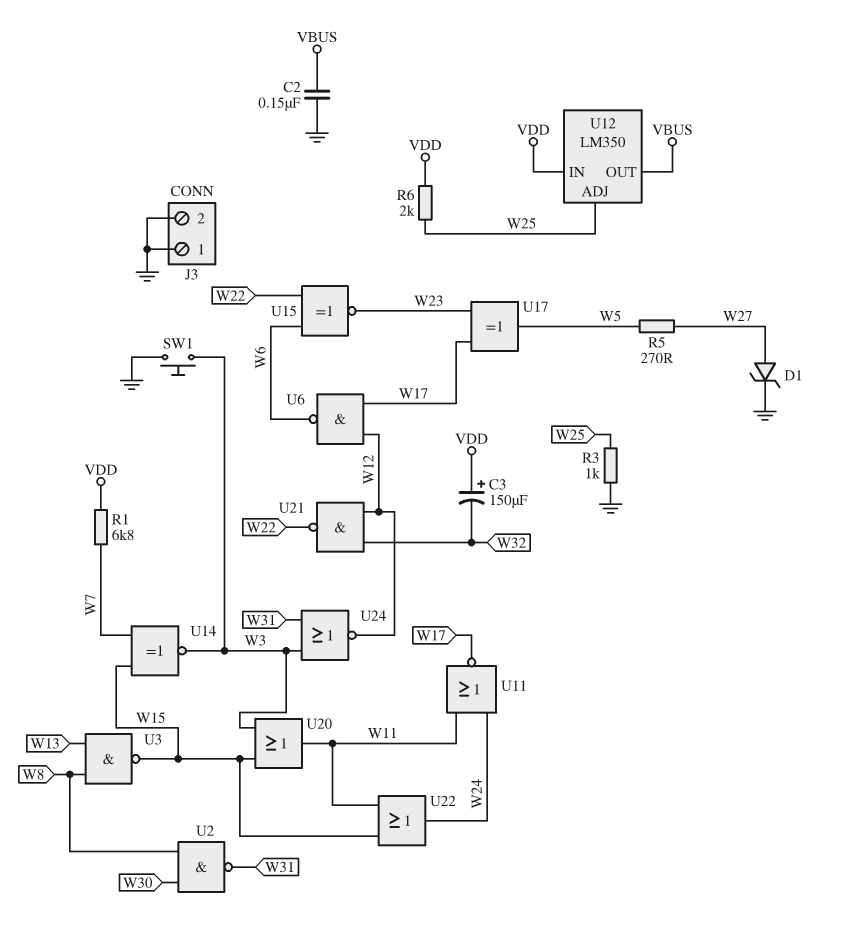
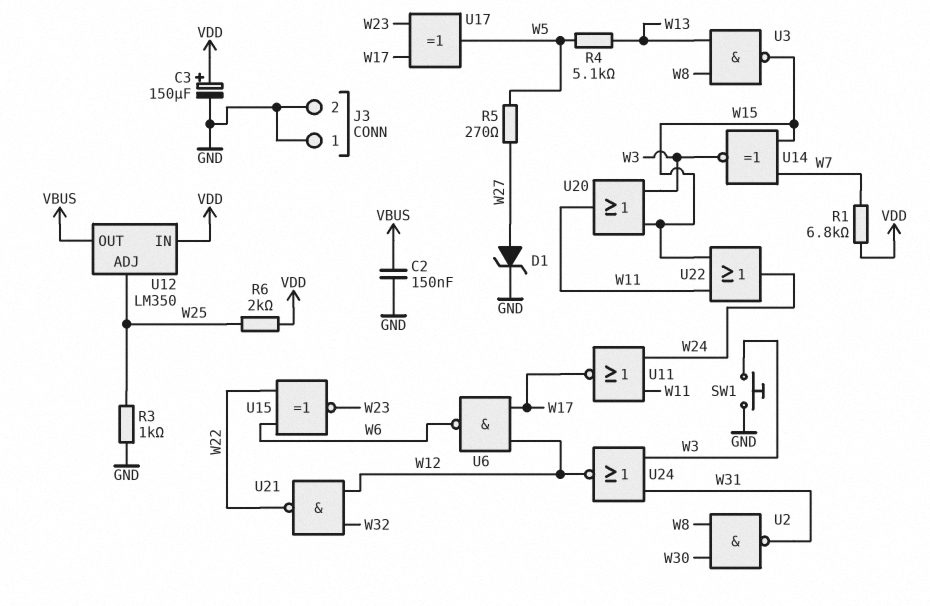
C3: 150uF (plus VDD, minus W32) -> 150uF (plus VDD, minus GND)
R4: none -> 5.1k (W5, W13)

